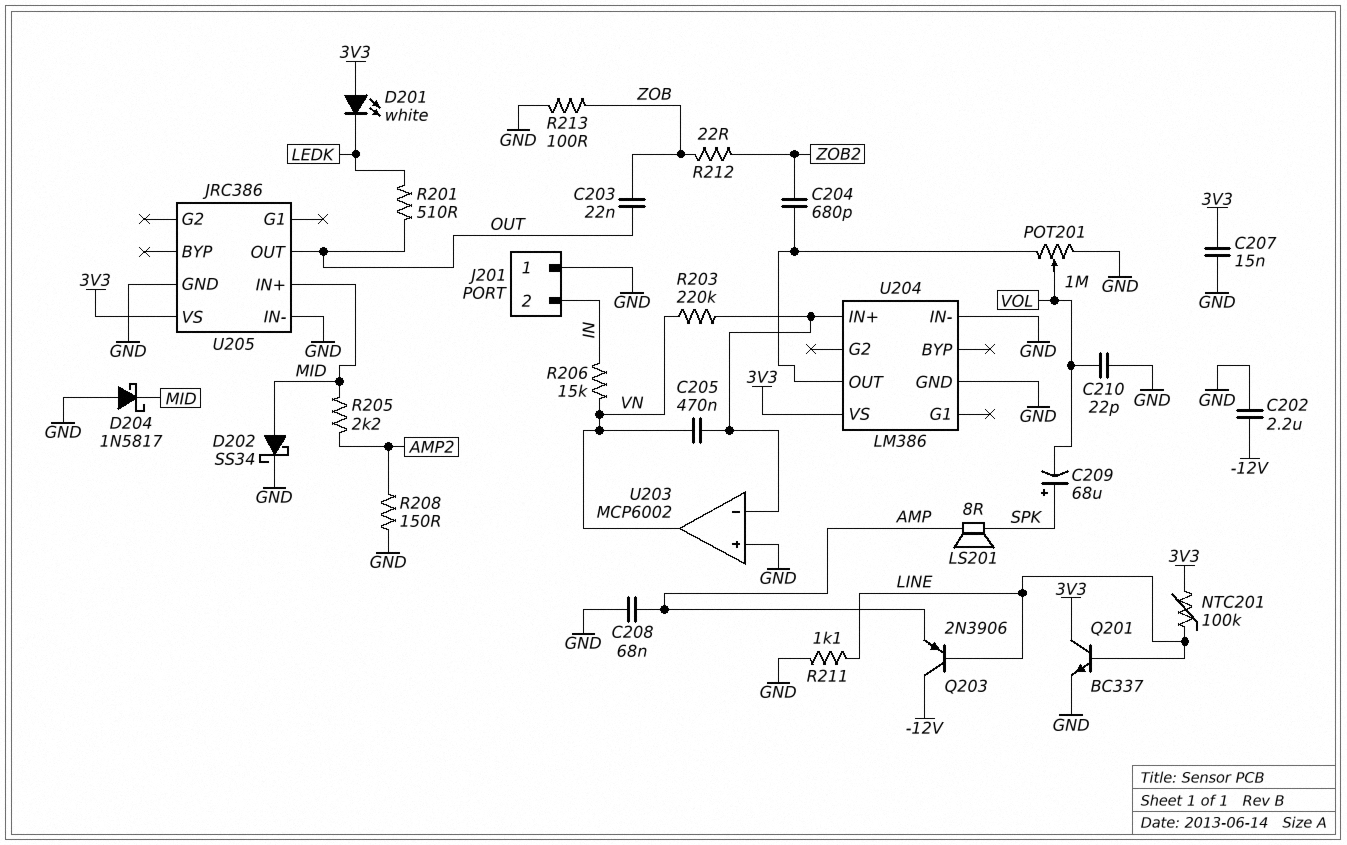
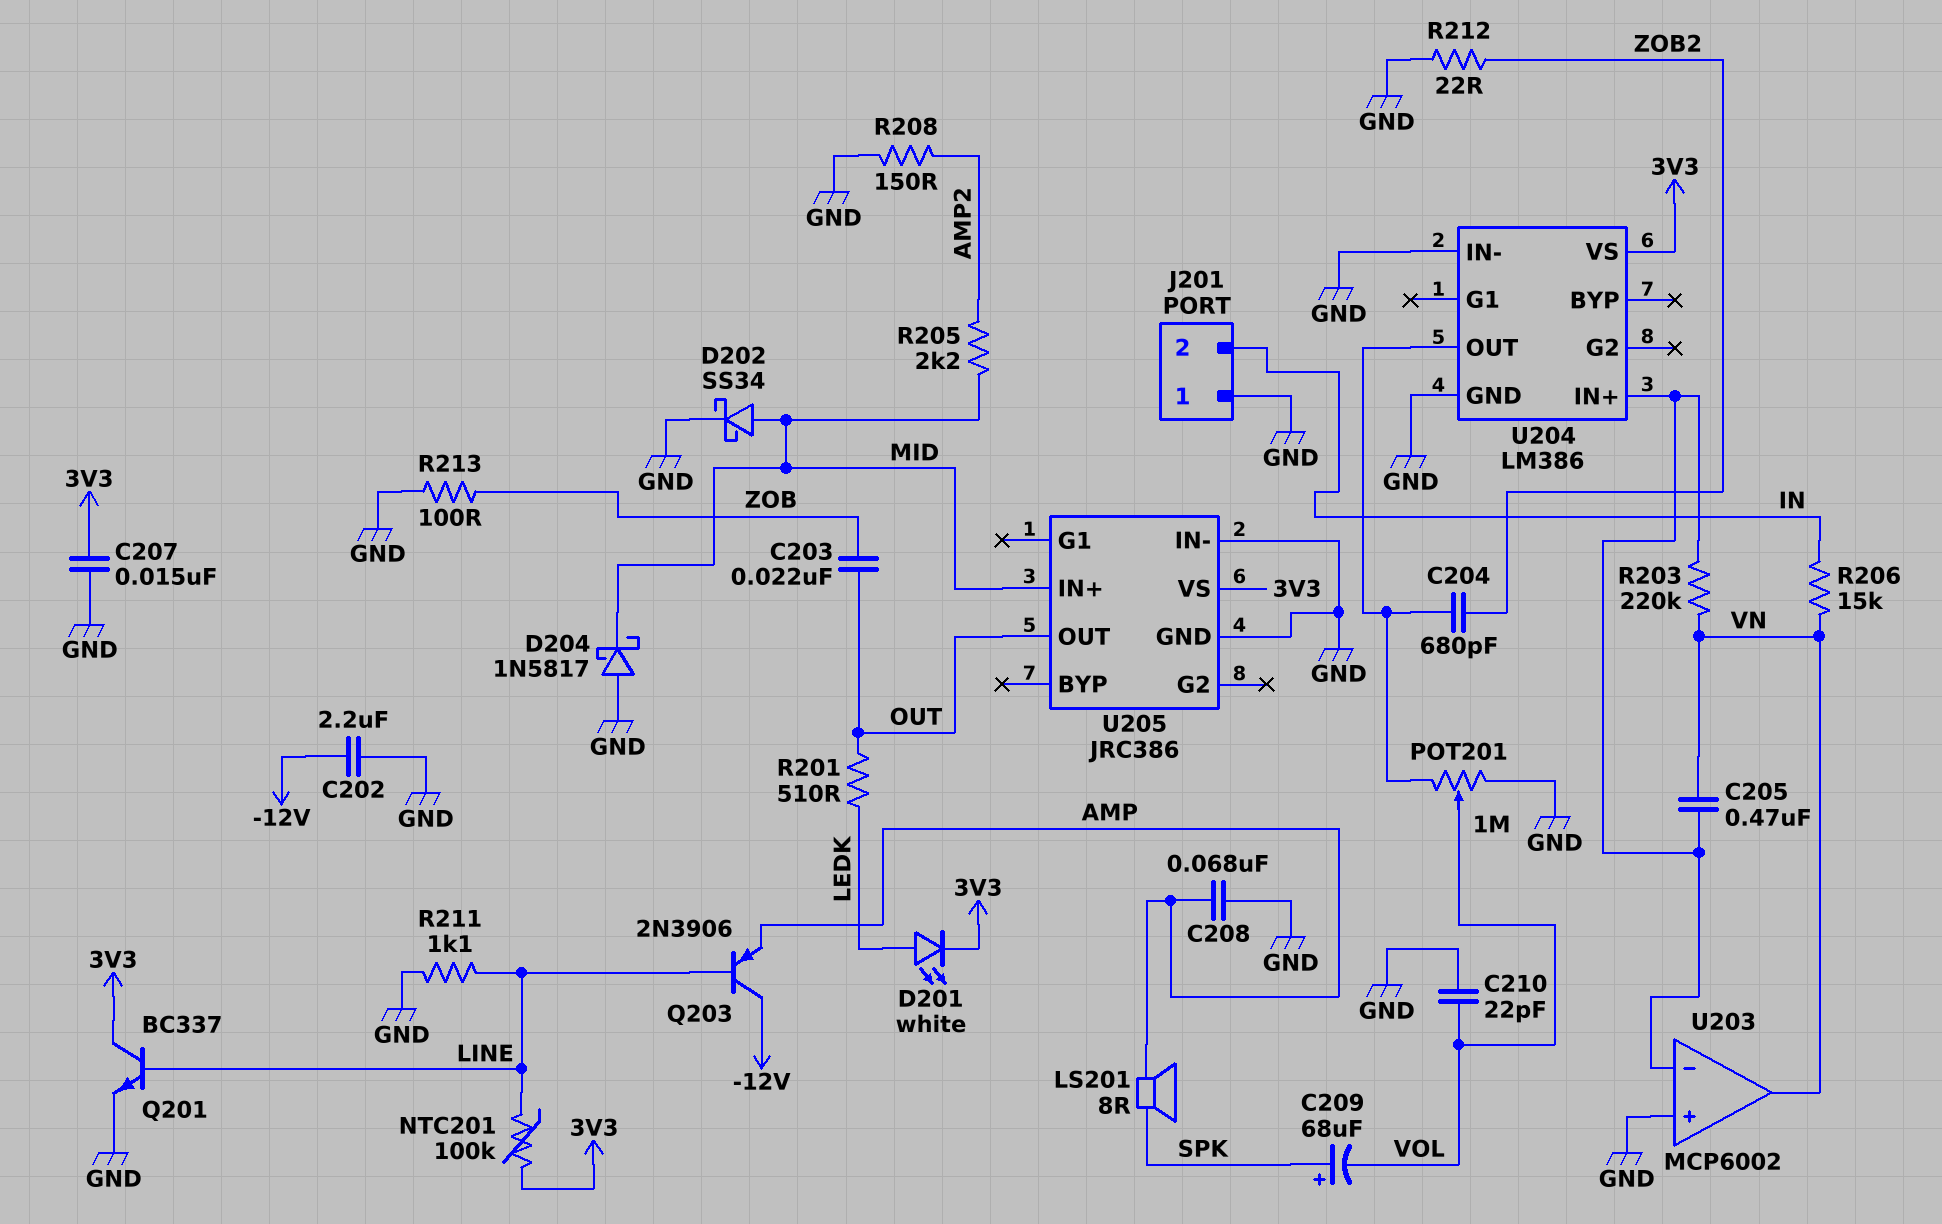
D201: LED white (A 3V3, K LEDK) -> LED white (A LEDK, K 3V3)
R212: 22 (ZOB, ZOB2) -> 22 (GND, ZOB2)

